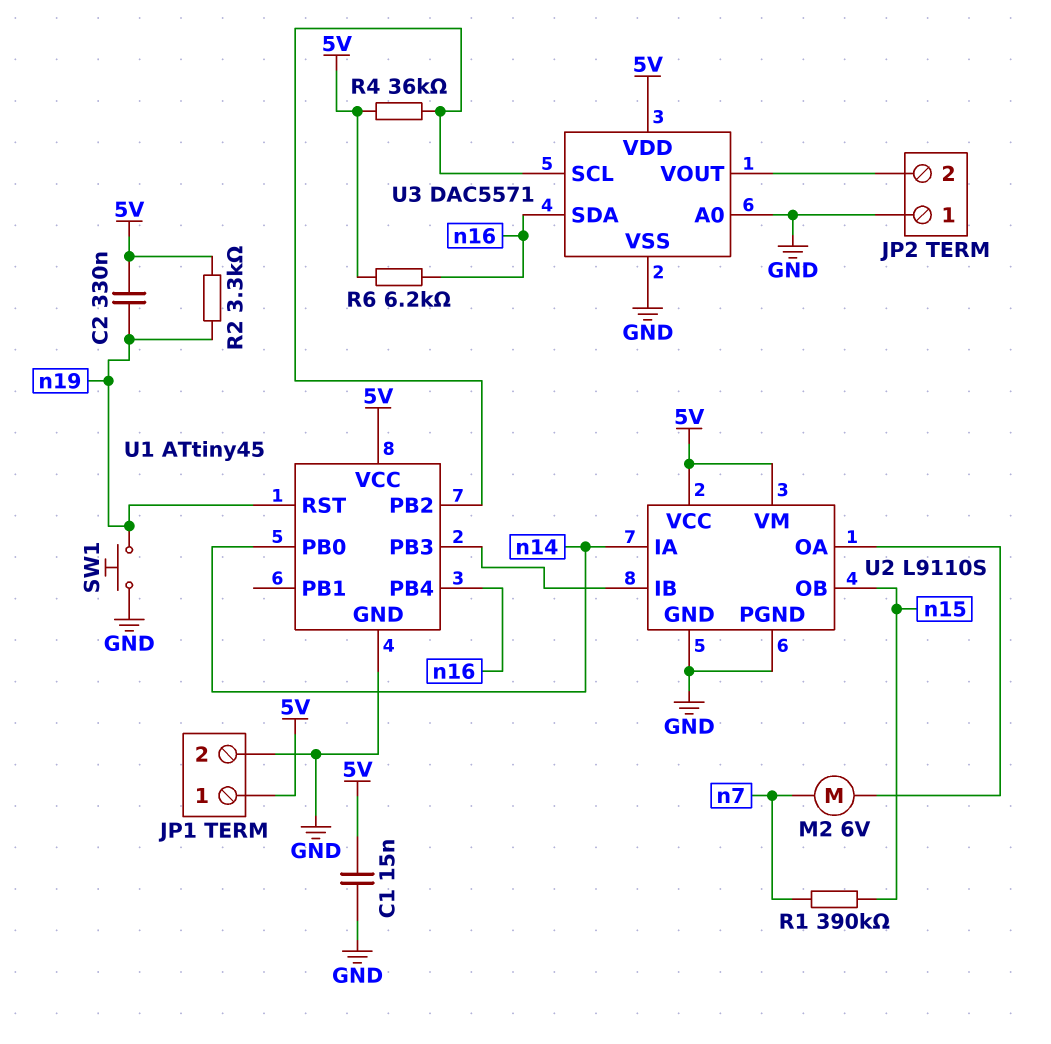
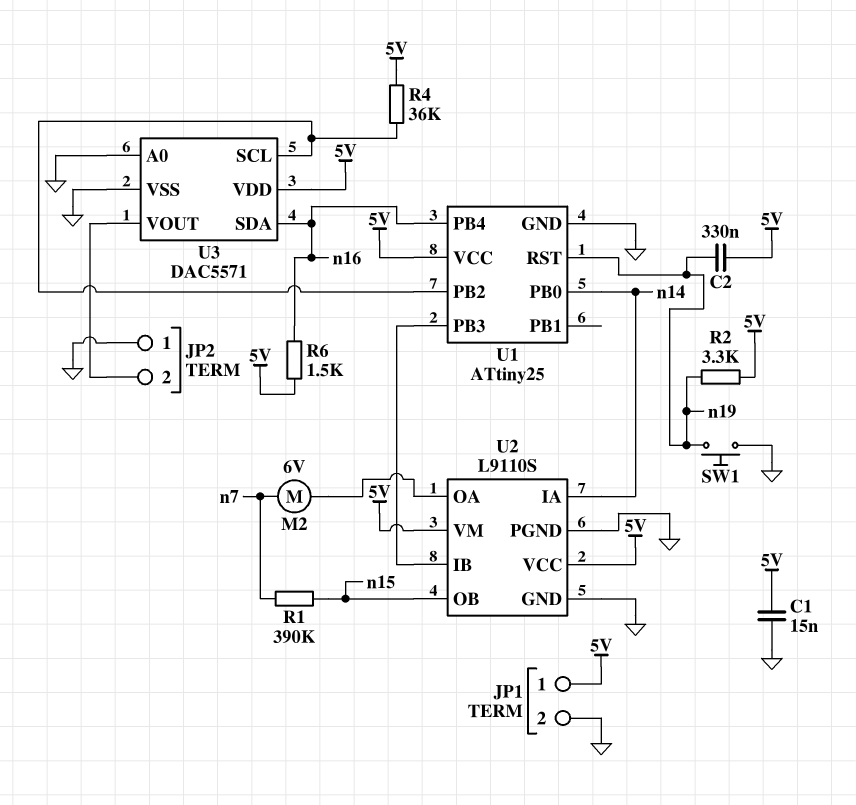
R6: 6.2k (5V, n16) -> 1.5k (5V, n16)
U1: ATtiny45 -> ATtiny25

